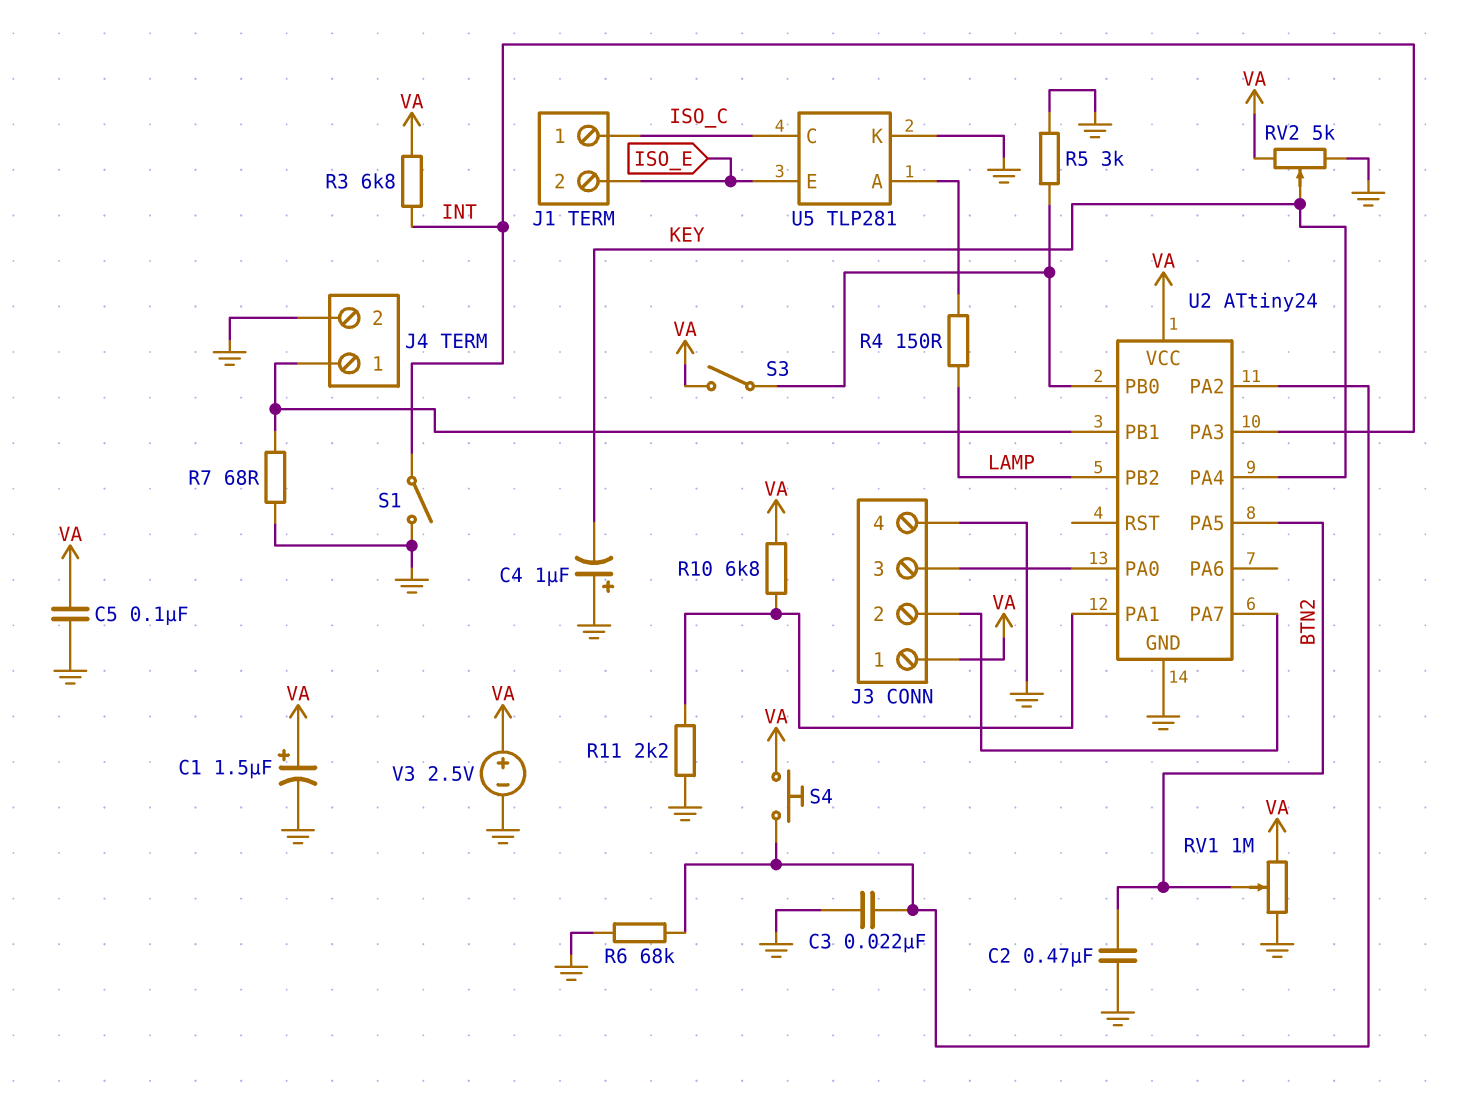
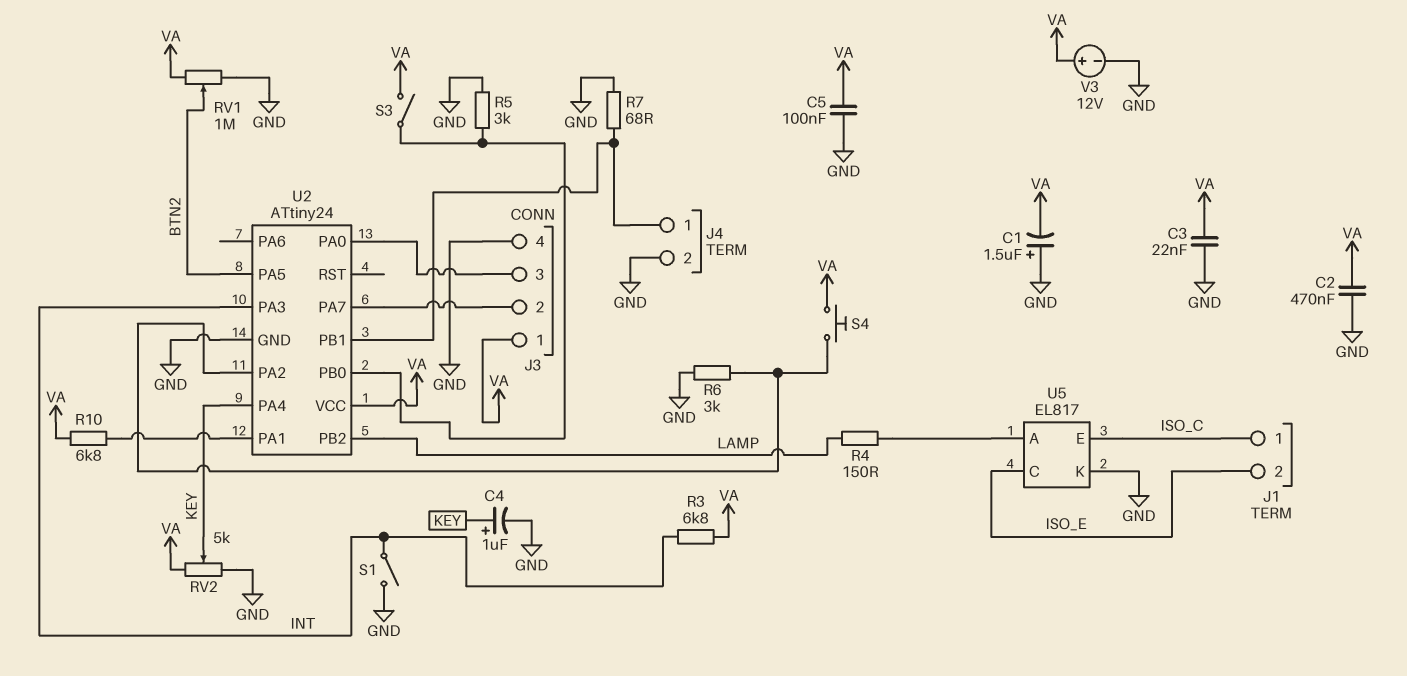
C1: 1.5uF (plus VA, minus GND) -> 1.5uF (plus GND, minus VA)
C2: 470nF (BTN2, GND) -> 470nF (GND, VA)
C3: 22nF (GND, U2/PA2) -> 22nF (GND, VA)
C4: 1uF (plus GND, minus KEY) -> 1uF (plus KEY, minus GND)
R6: 68k (GND, U2/PA2) -> 3k (GND, U2/PA2)
R11: 2.2k (GND, U2/PA1) -> none
U5: TLP281 -> EL817
U5 pin C: ISO_C -> ISO_E
U5 pin E: ISO_E -> ISO_C
V3: 2.5V (plus VA, minus GND) -> 12V (plus VA, minus GND)

